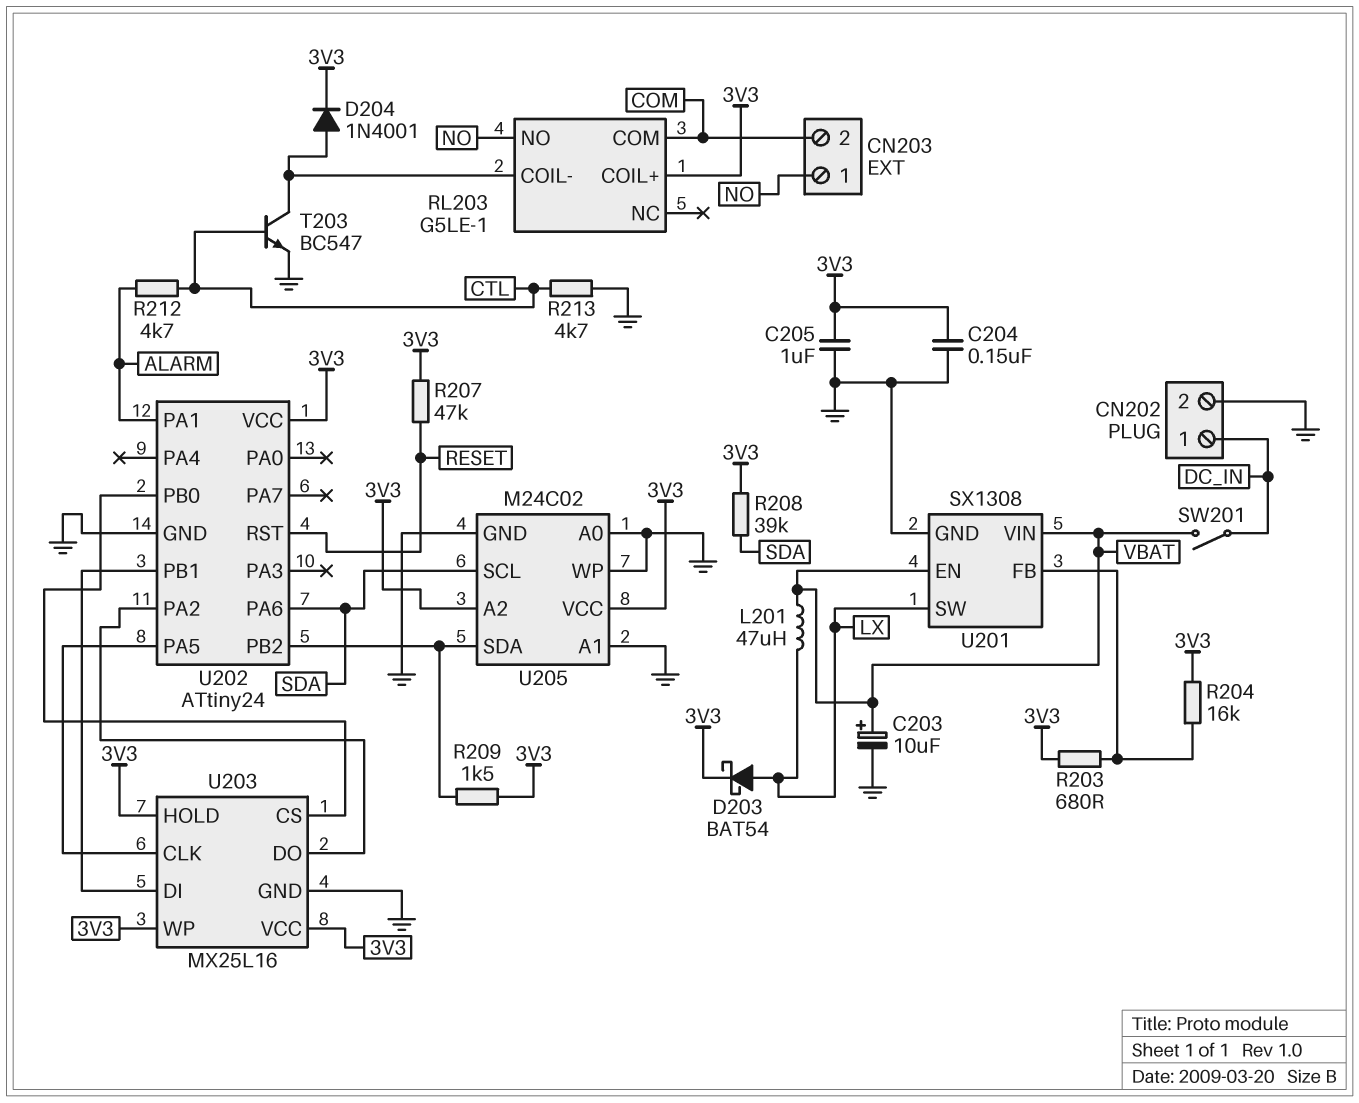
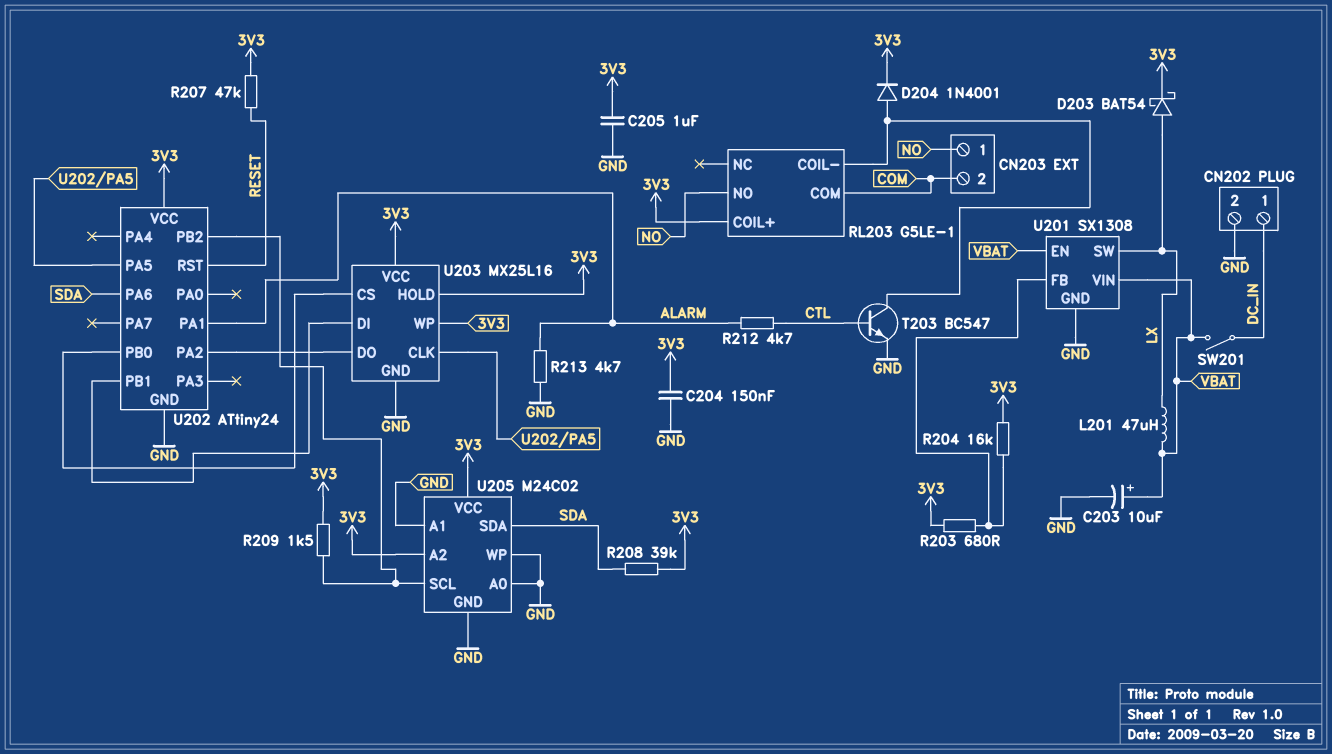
R213: 4.7k (CTL, GND) -> 4.7k (ALARM, GND)
U205 pin SCL: SDA -> U202/PB2
U205 pin SDA: U202/PB2 -> SDA

